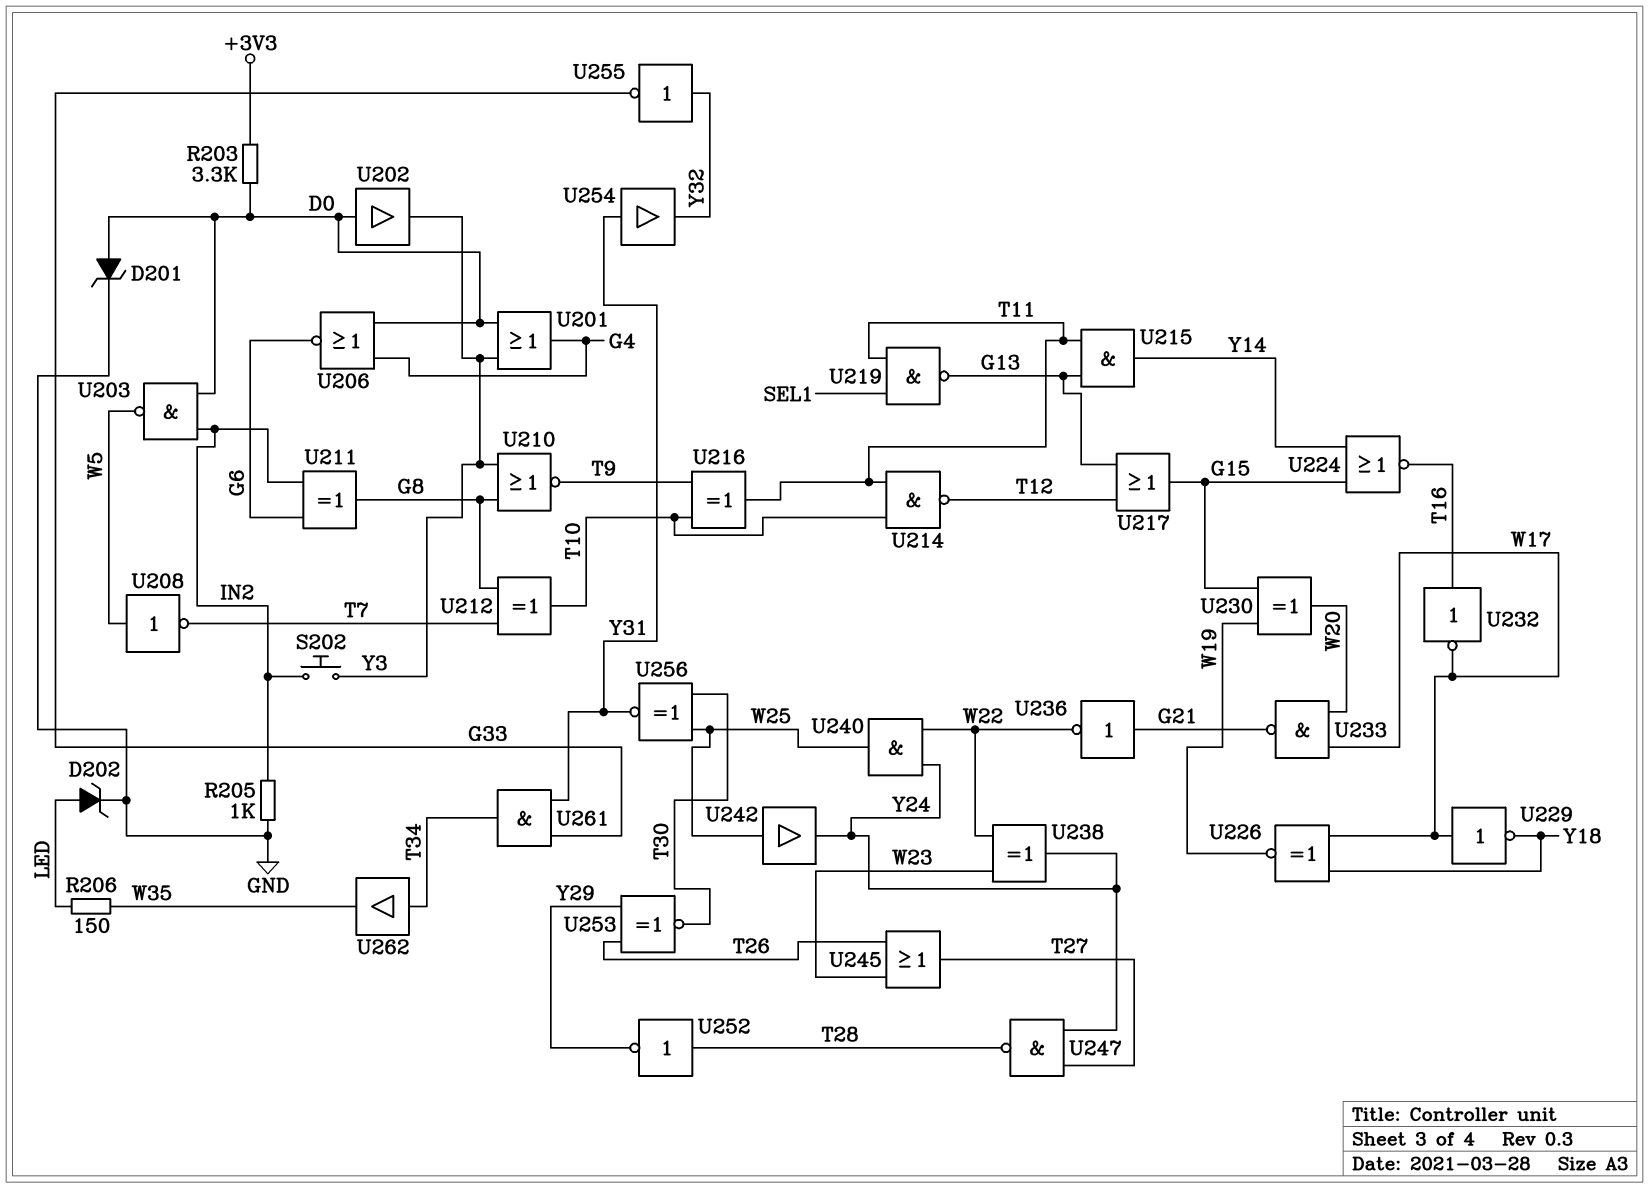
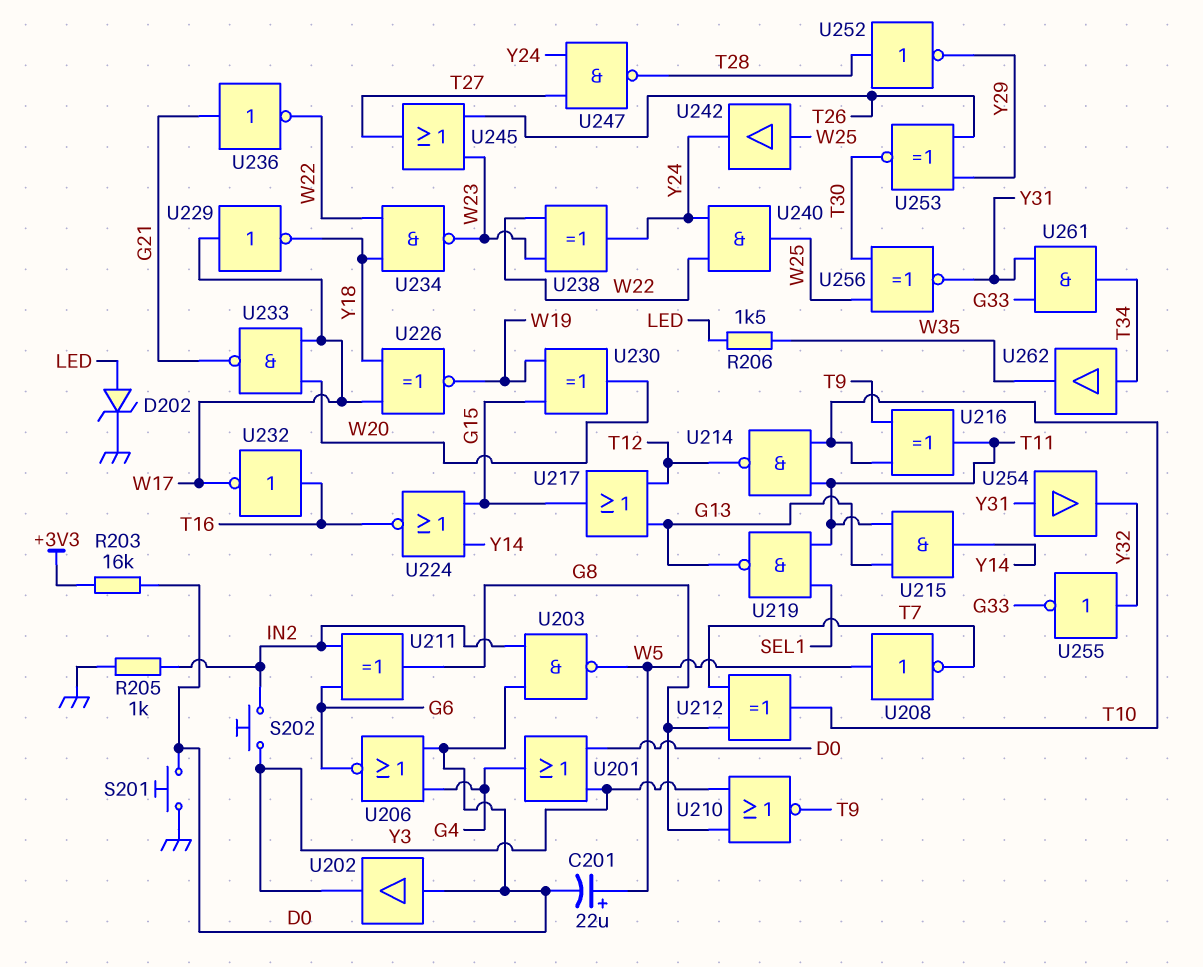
C201: none -> 22uF (plus W5, minus D0)
D201: zener (A D0, K GND) -> none
R203: 3.3k (+3V3, D0) -> 16k (+3V3, D0)
R206: 150 (LED, W35) -> 1.5k (LED, W35)
S201: none -> button (D0, GND)
U234: none -> NAND (in W22, in Y18, out W23)

